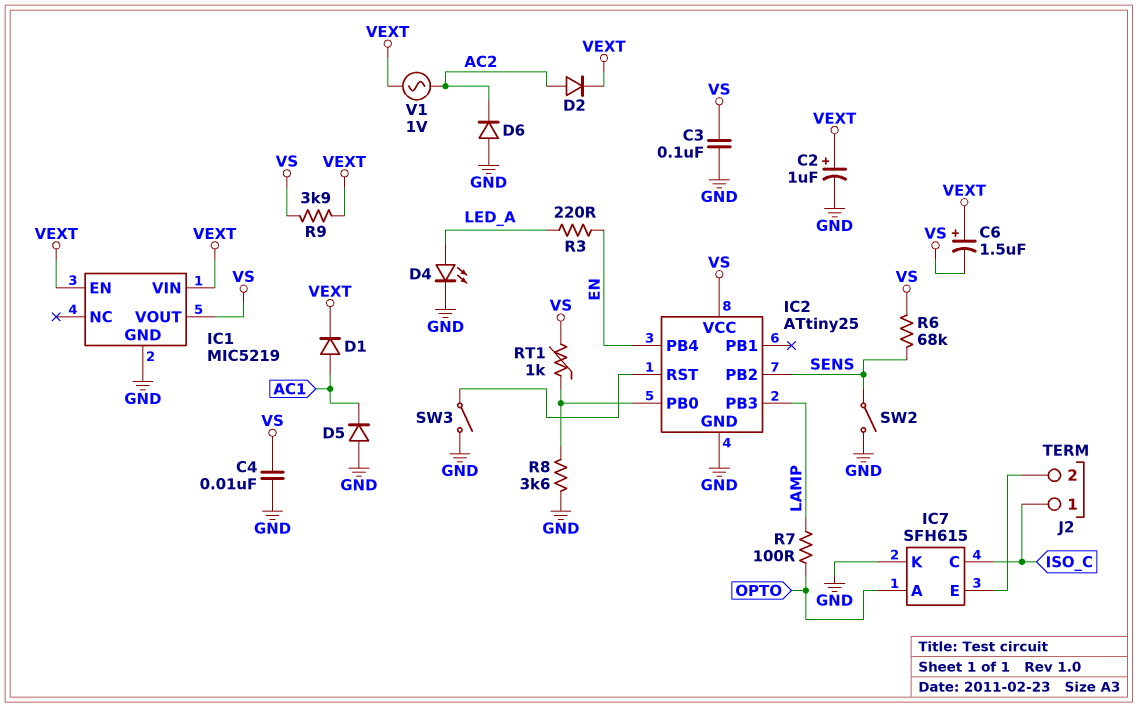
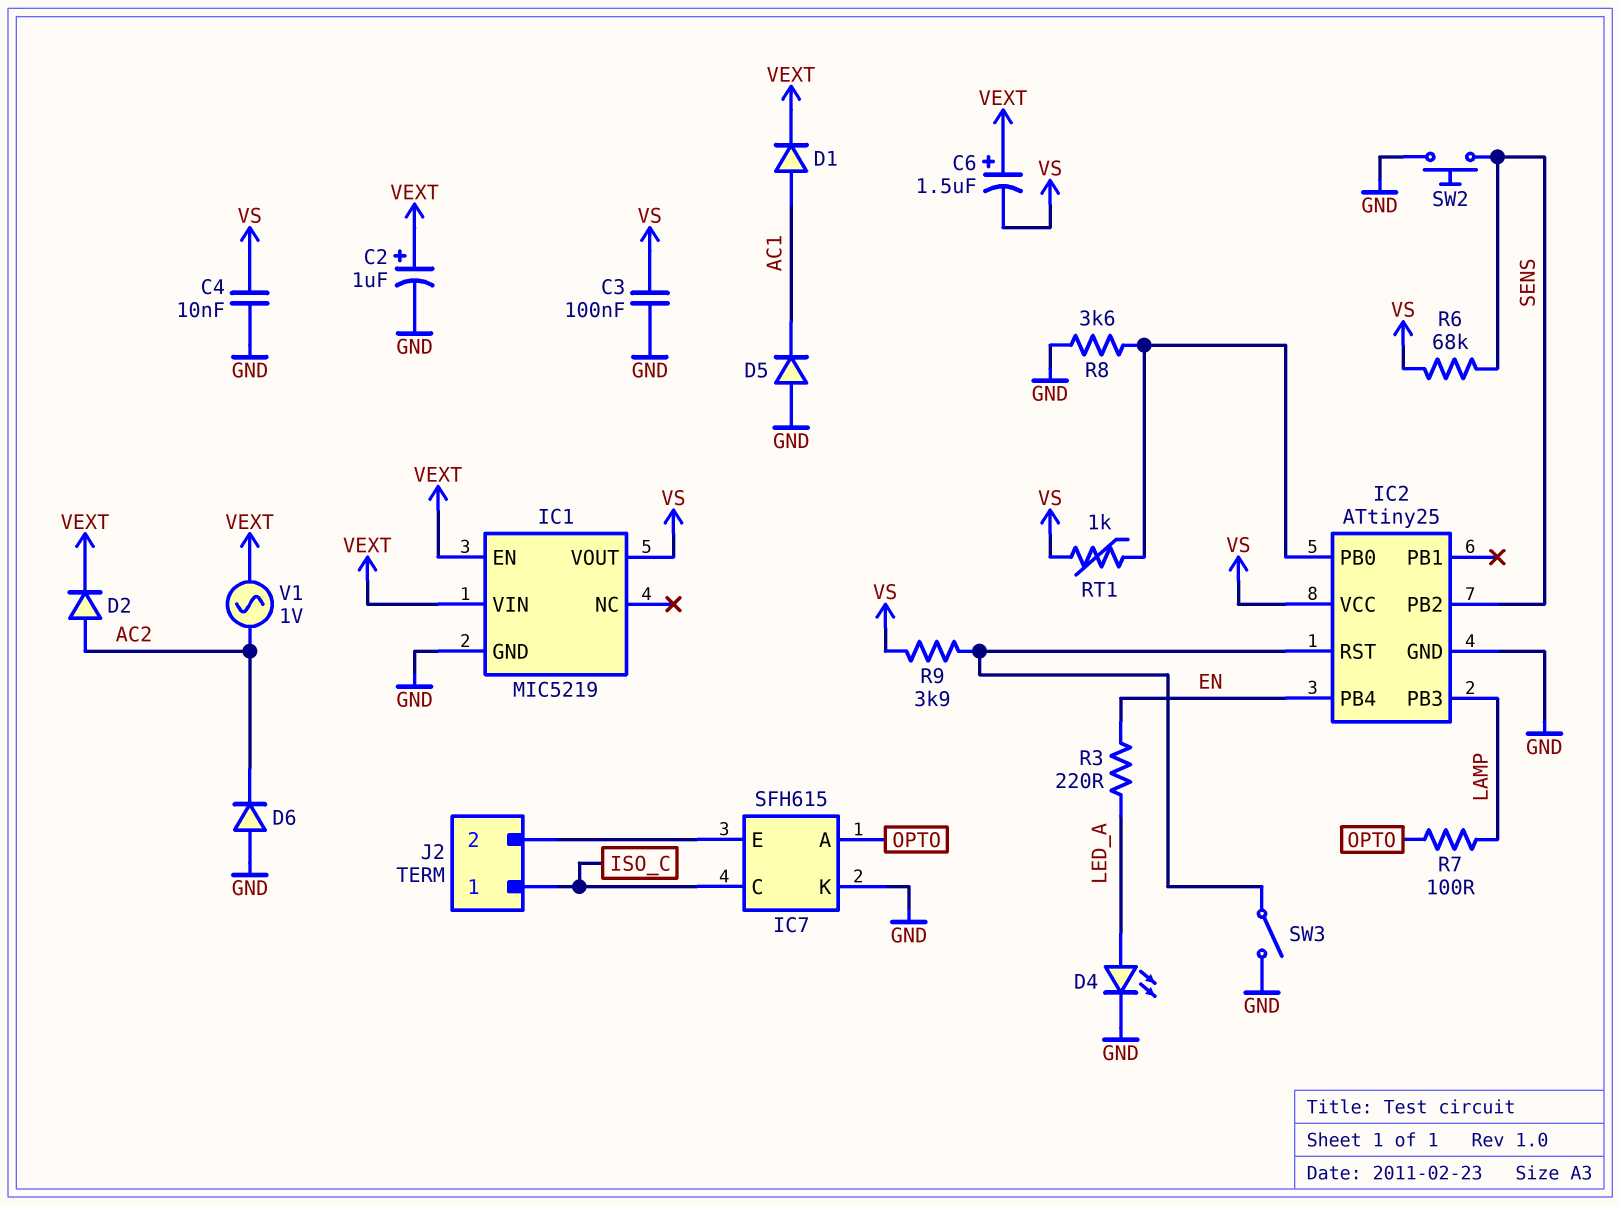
R9: 3.9k (VEXT, VS) -> 3.9k (IC2/RST, VS)
SW2: switch (GND, SENS) -> button (GND, SENS)

